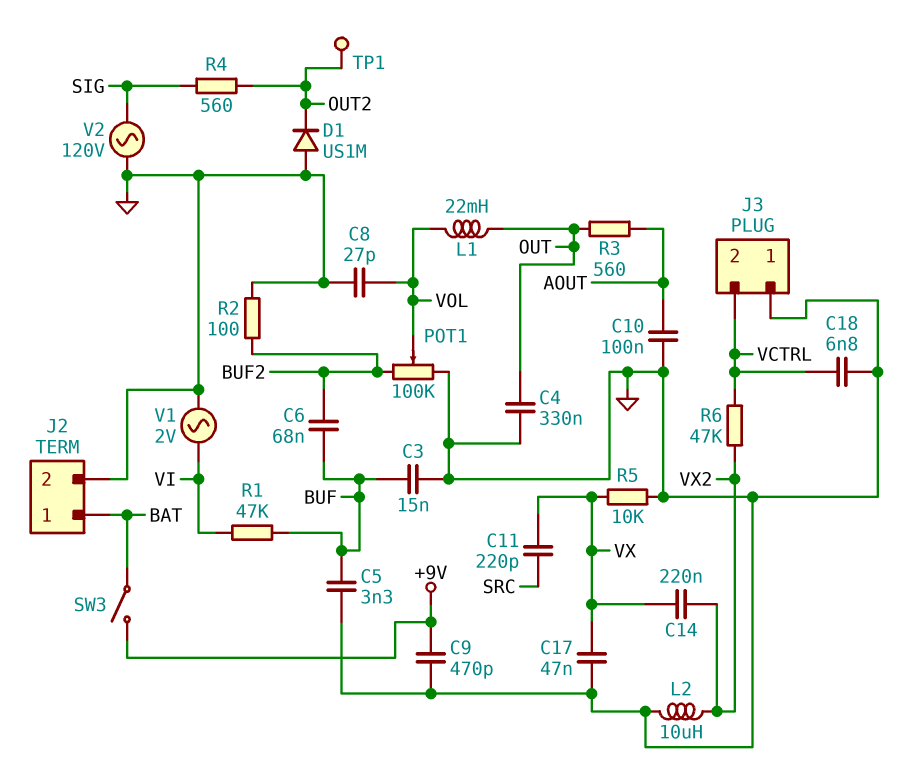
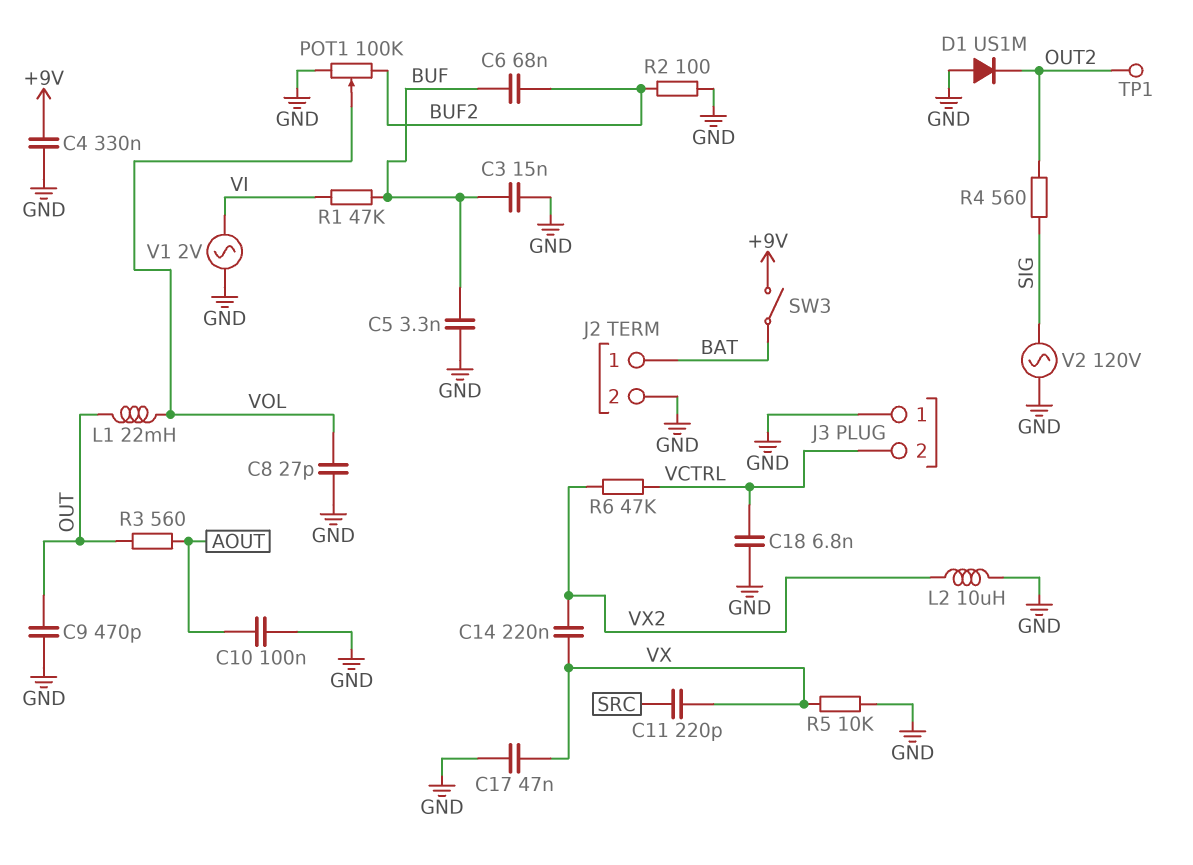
C4: 330nF (GND, OUT) -> 330nF (+9V, GND)
C9: 470pF (+9V, GND) -> 470pF (GND, OUT)

